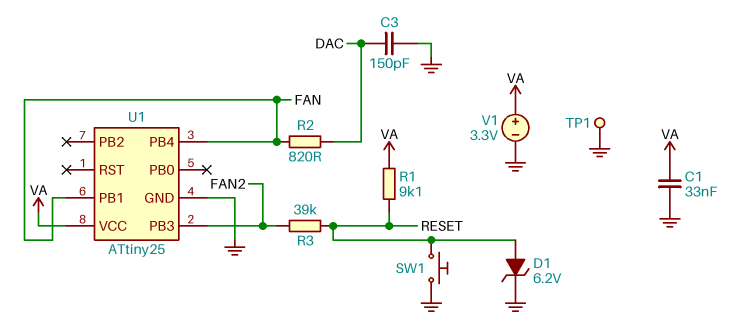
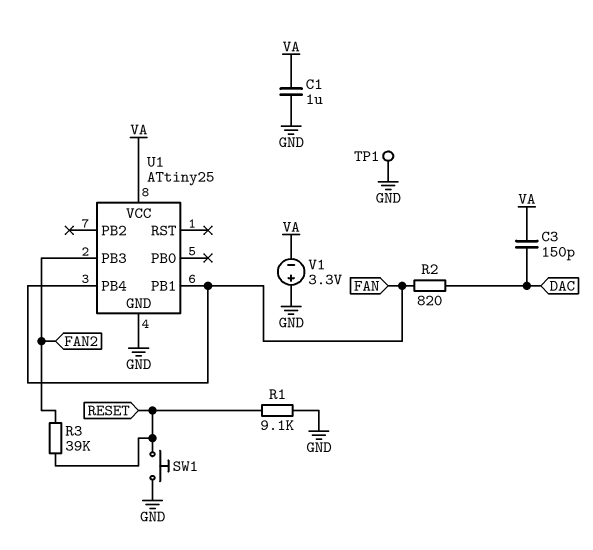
C1: 33nF (GND, VA) -> 1uF (GND, VA)
C3: 150pF (DAC, GND) -> 150pF (DAC, VA)
D1: zener 6.2V (A RESET, K GND) -> none
R1: 9.1k (RESET, VA) -> 9.1k (GND, RESET)
V1: 3.3V (plus VA, minus GND) -> 3.3V (plus GND, minus VA)

